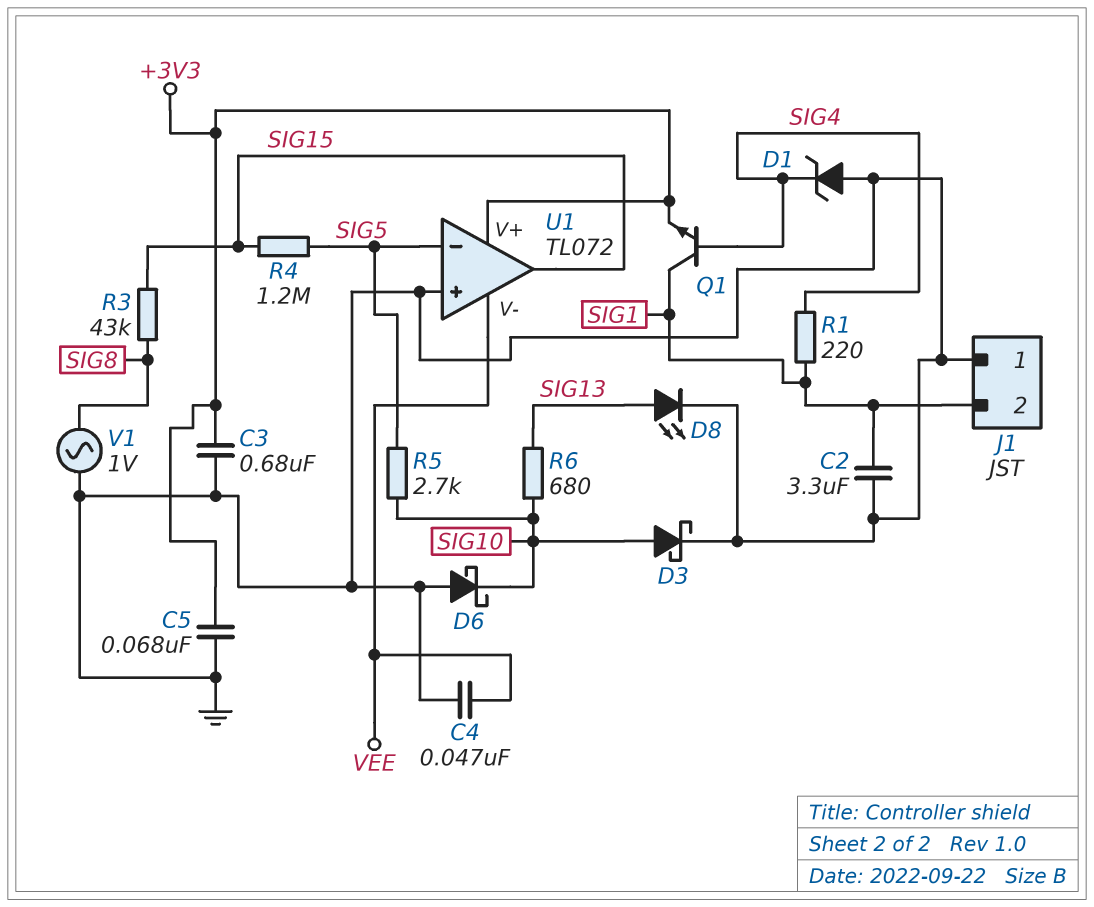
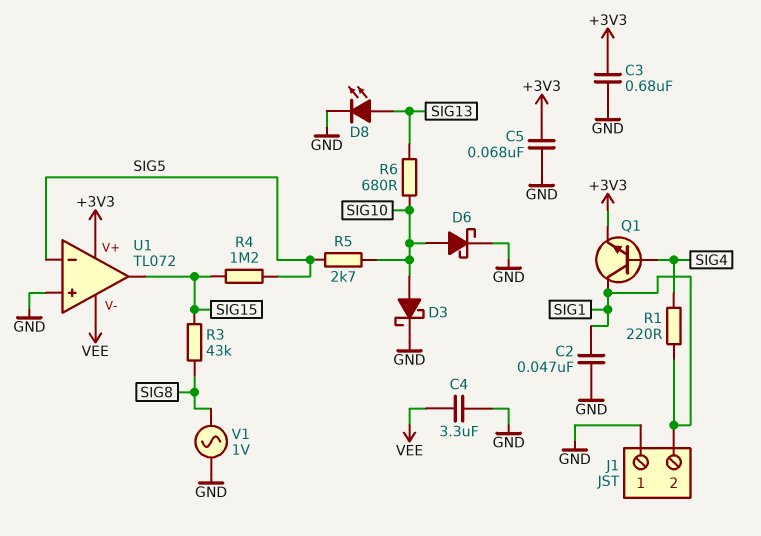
C2: 3.3uF (GND, SIG1) -> 47nF (GND, SIG1)
C4: 47nF (GND, VEE) -> 3.3uF (GND, VEE)
D1: zener (A GND, K SIG4) -> none
D6: schottky (A GND, K SIG10) -> schottky (A SIG10, K GND)

